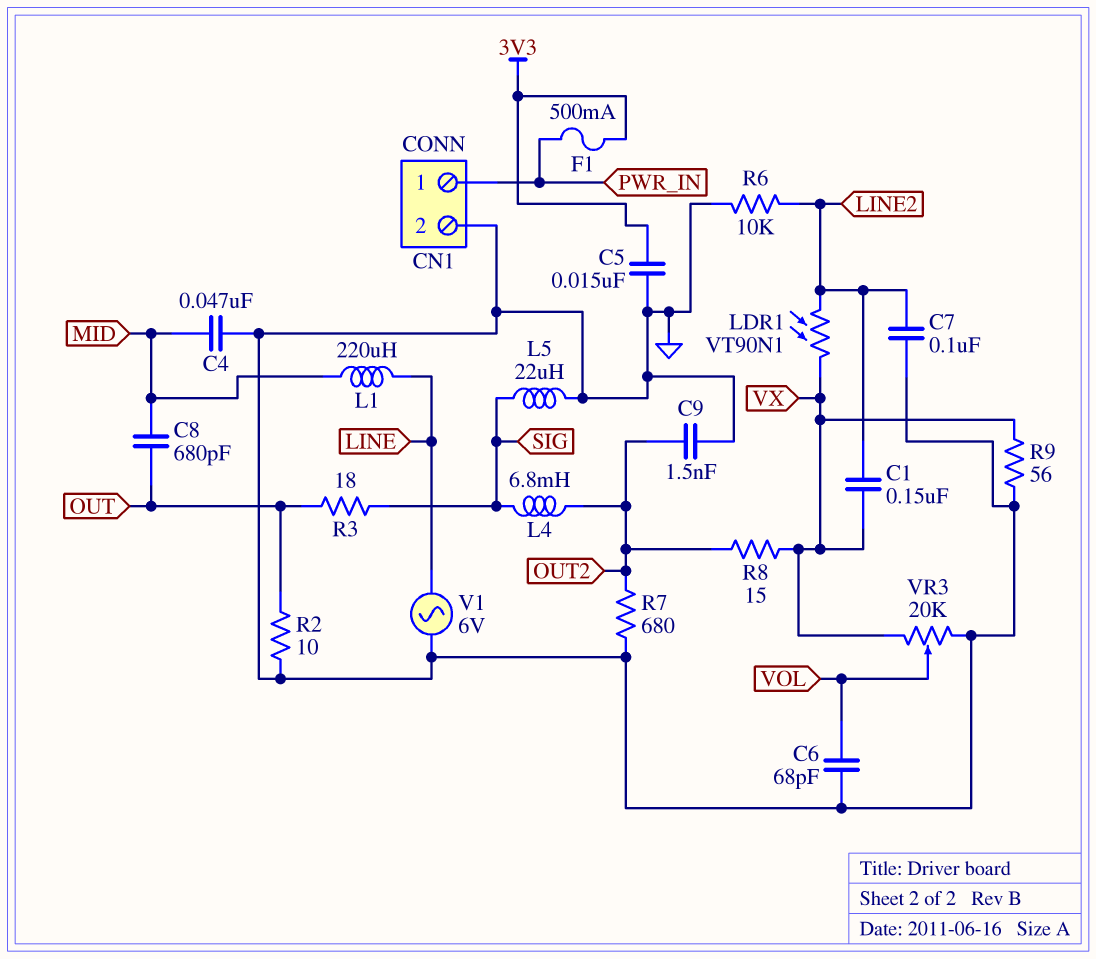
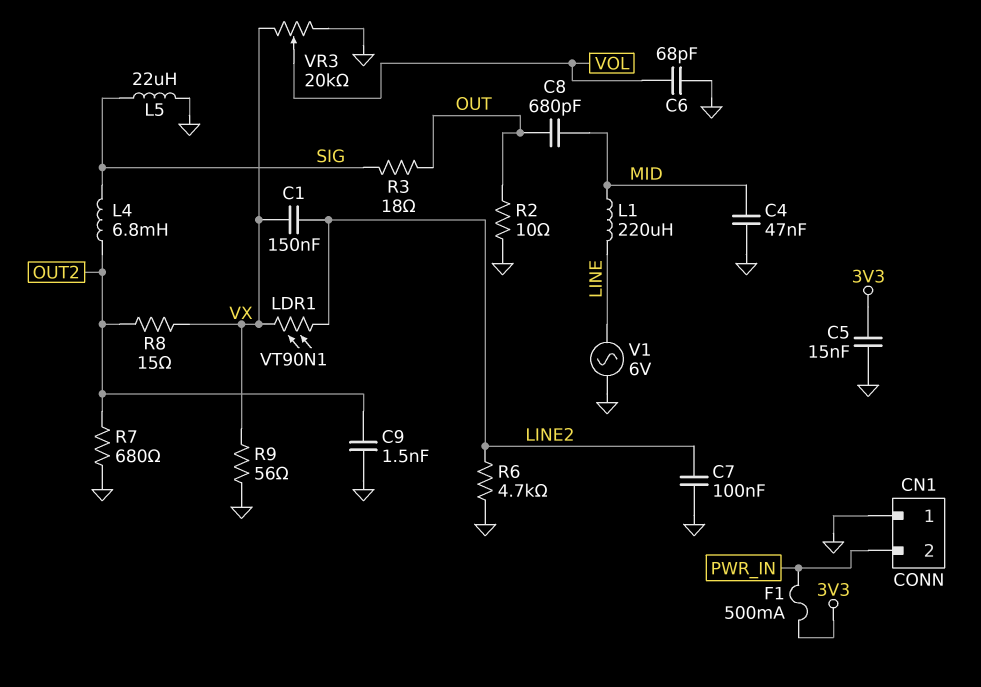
CN1 pin 1: PWR_IN -> GND
CN1 pin 2: GND -> PWR_IN
R6: 10k (GND, LINE2) -> 4.7k (GND, LINE2)

